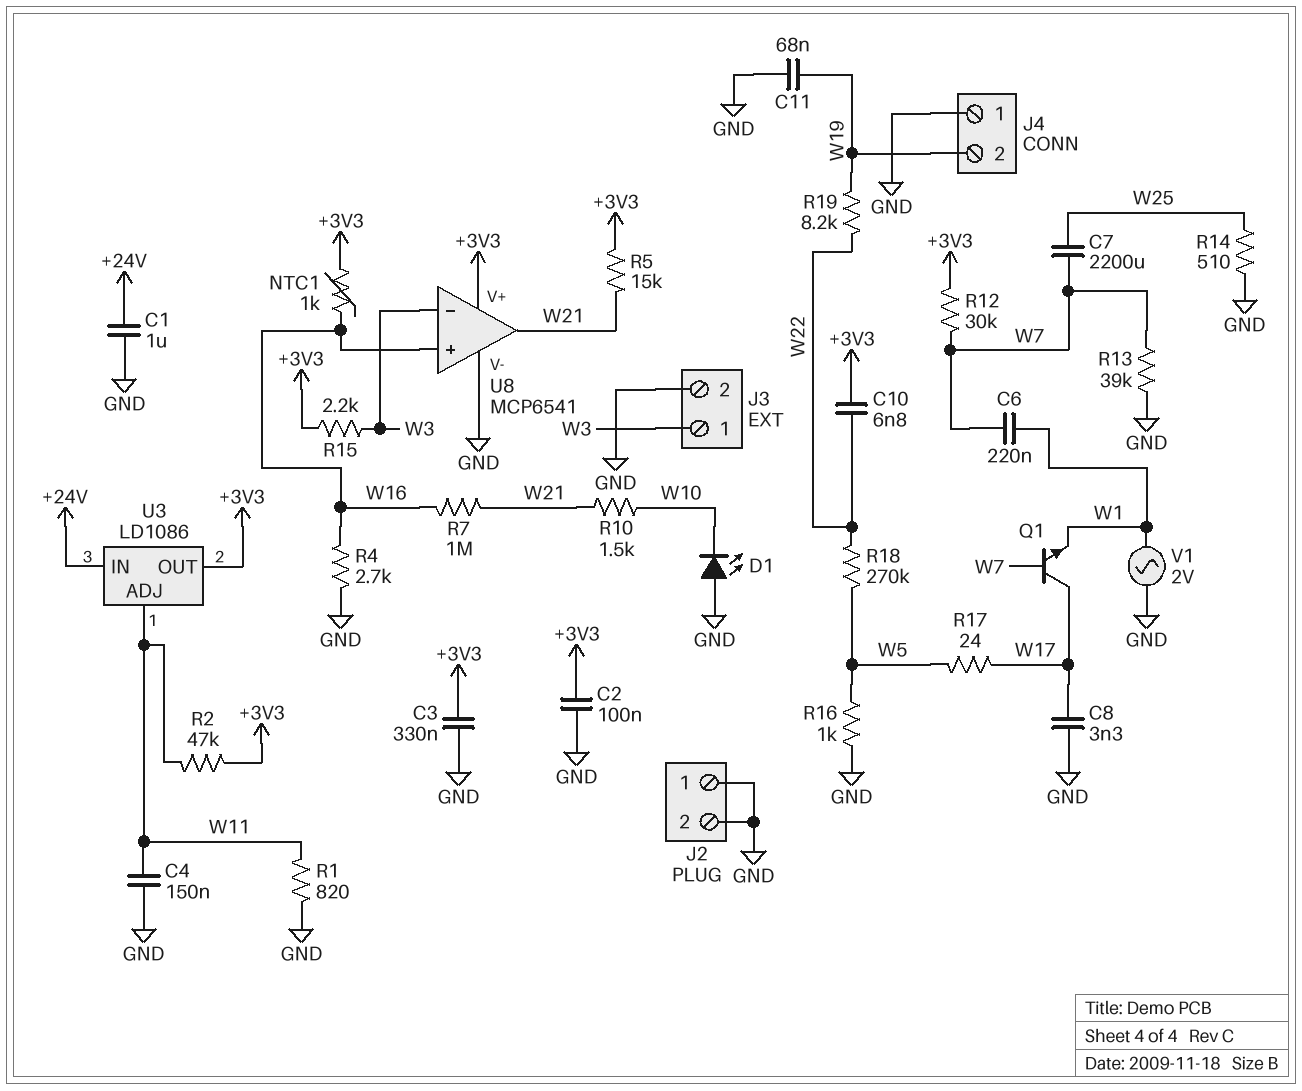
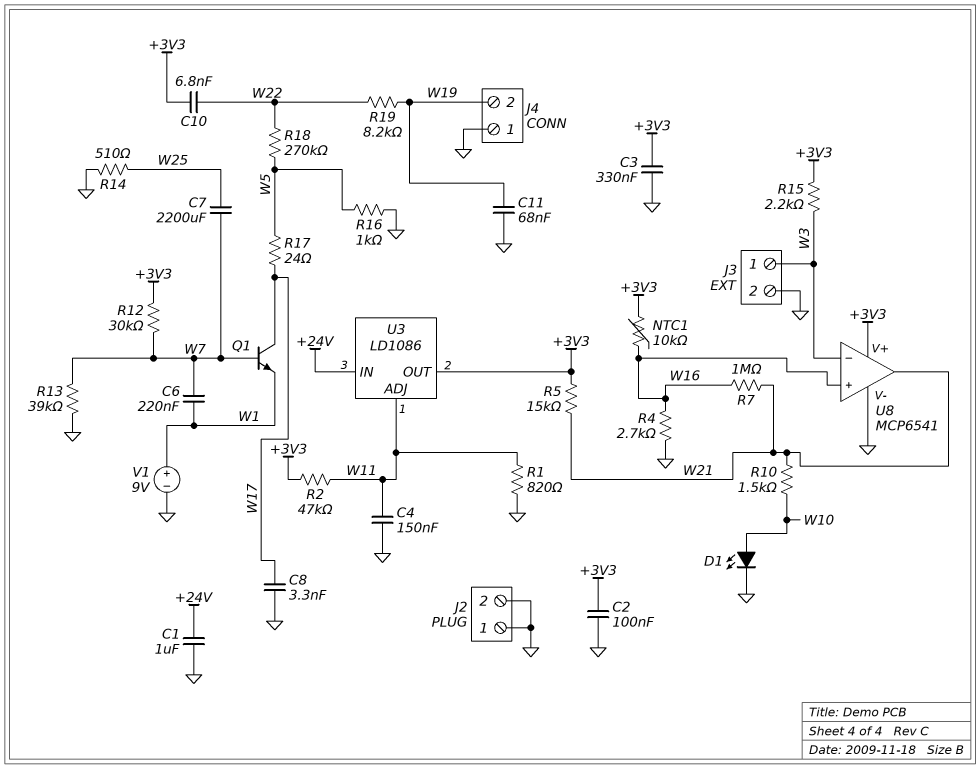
D1: LED (A GND, K W10) -> LED (A W10, K GND)
NTC1: 1k (+3V3, W16) -> 10k (+3V3, W16)
V1: AC 2V (GND, W1) -> 9V (plus W1, minus GND)

